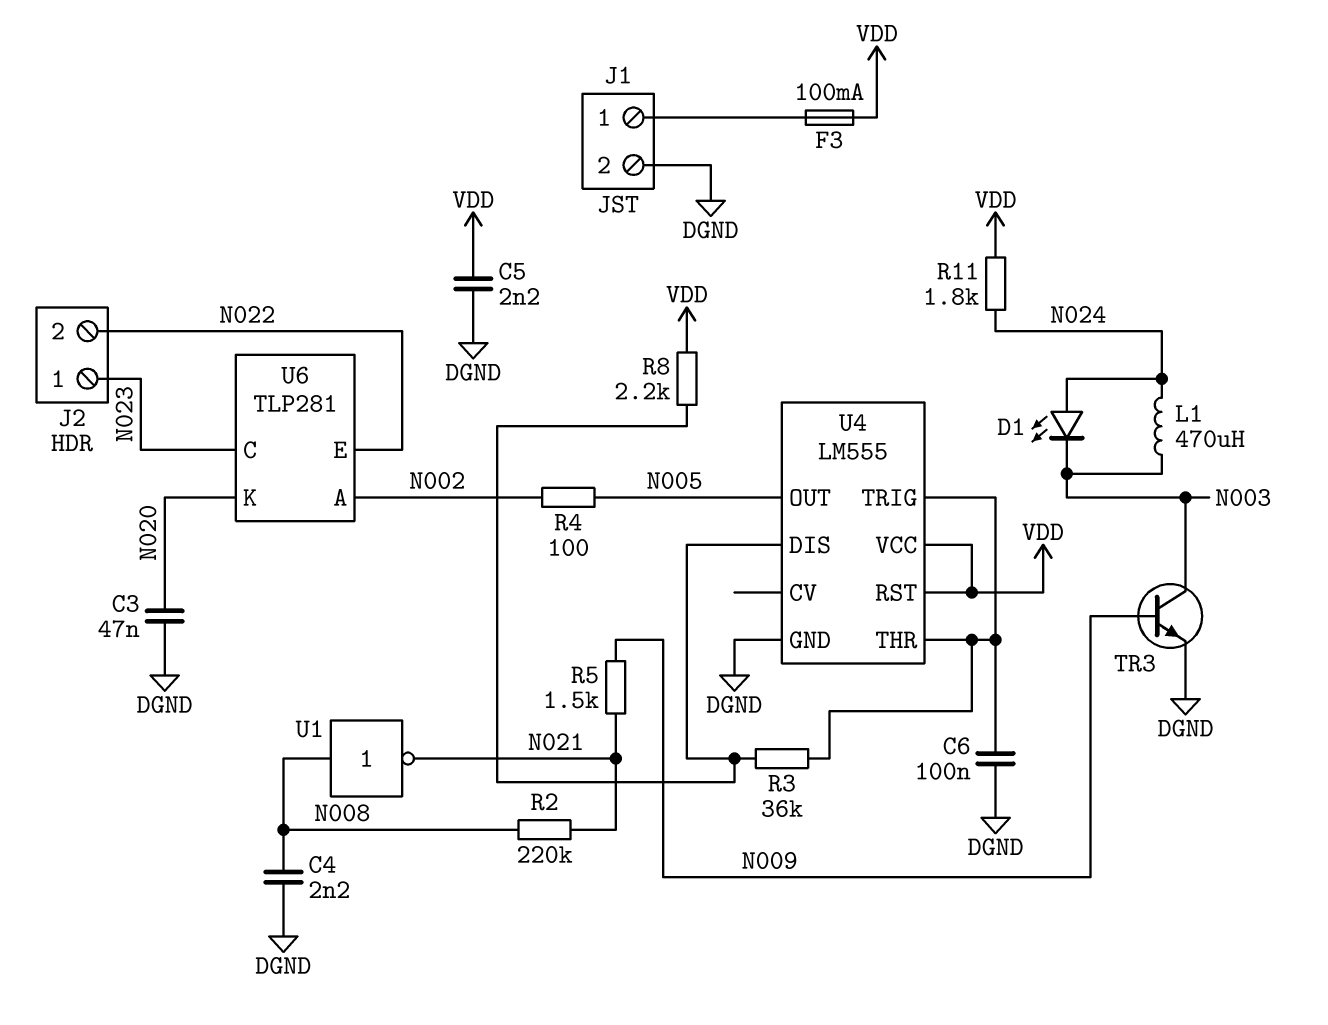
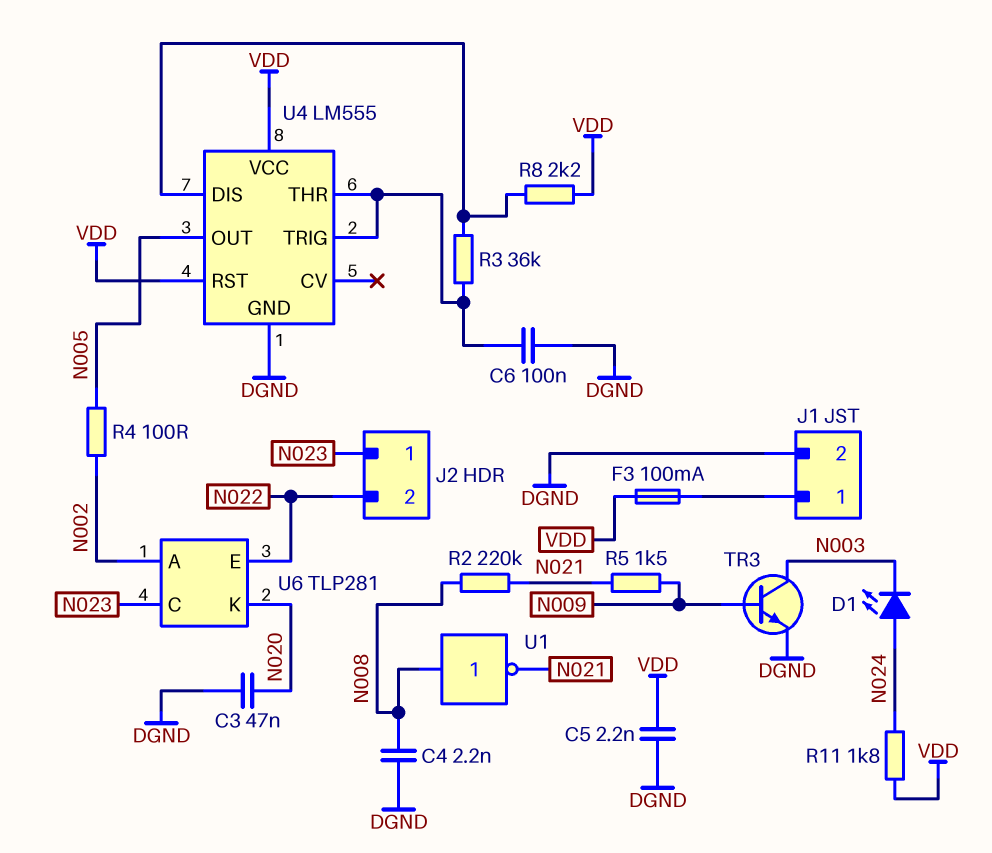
L1: 470uH (N003, N024) -> none

